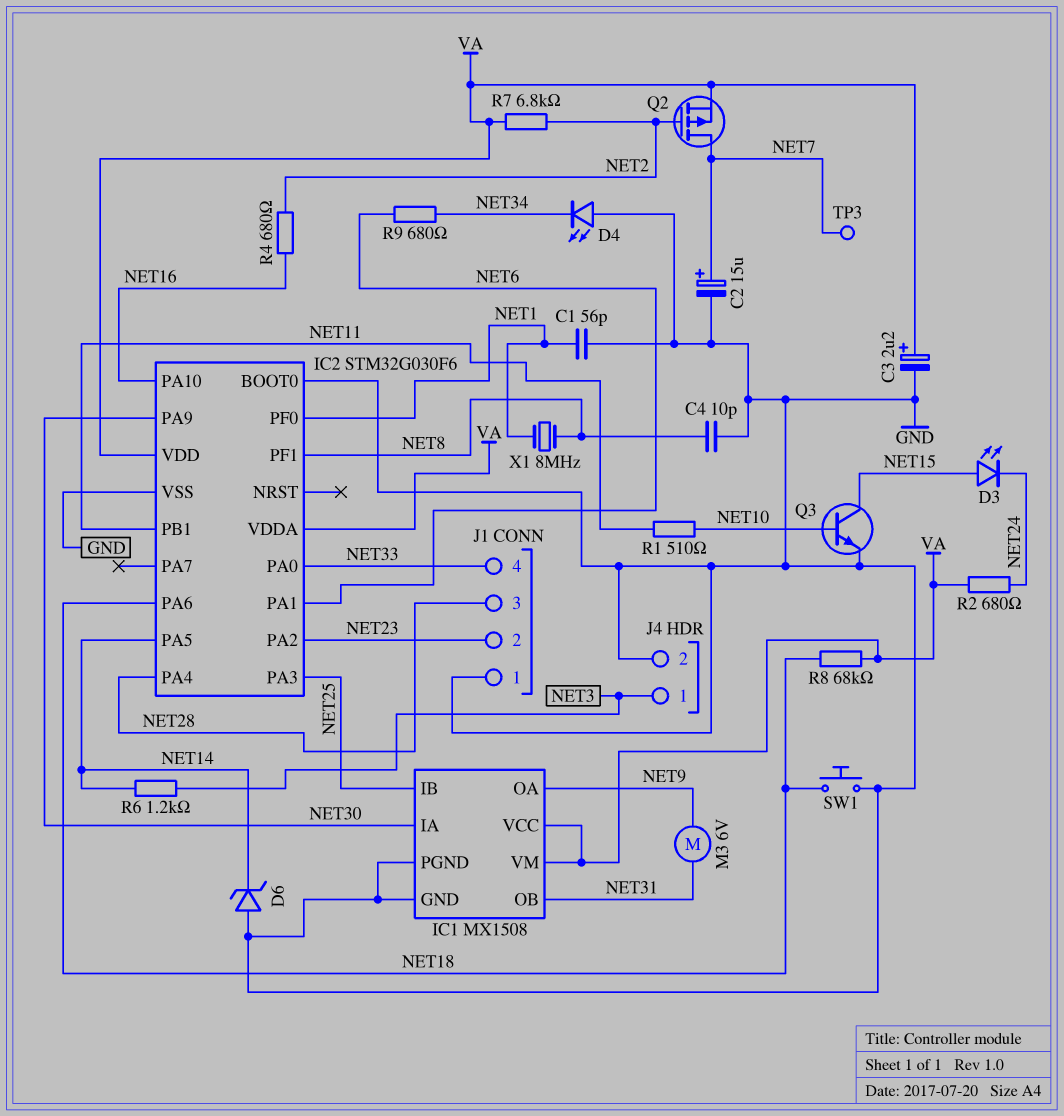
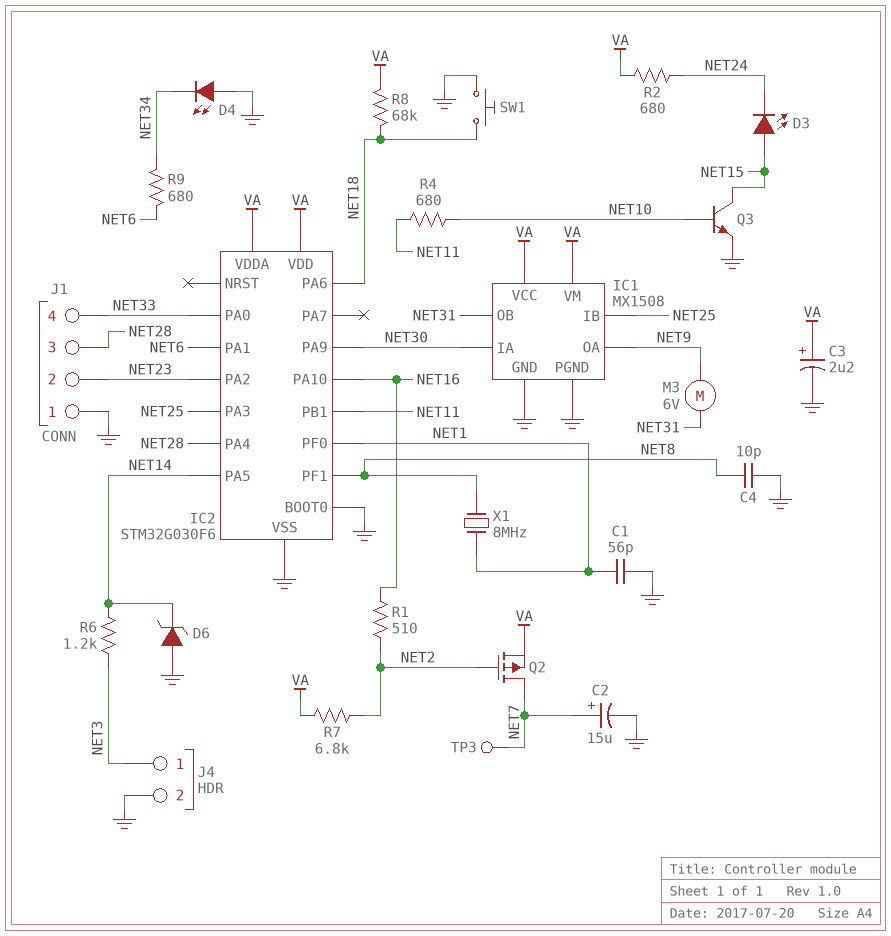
R1: 510 (NET10, NET11) -> 510 (NET2, NET16)
R4: 680 (NET2, NET16) -> 680 (NET10, NET11)

